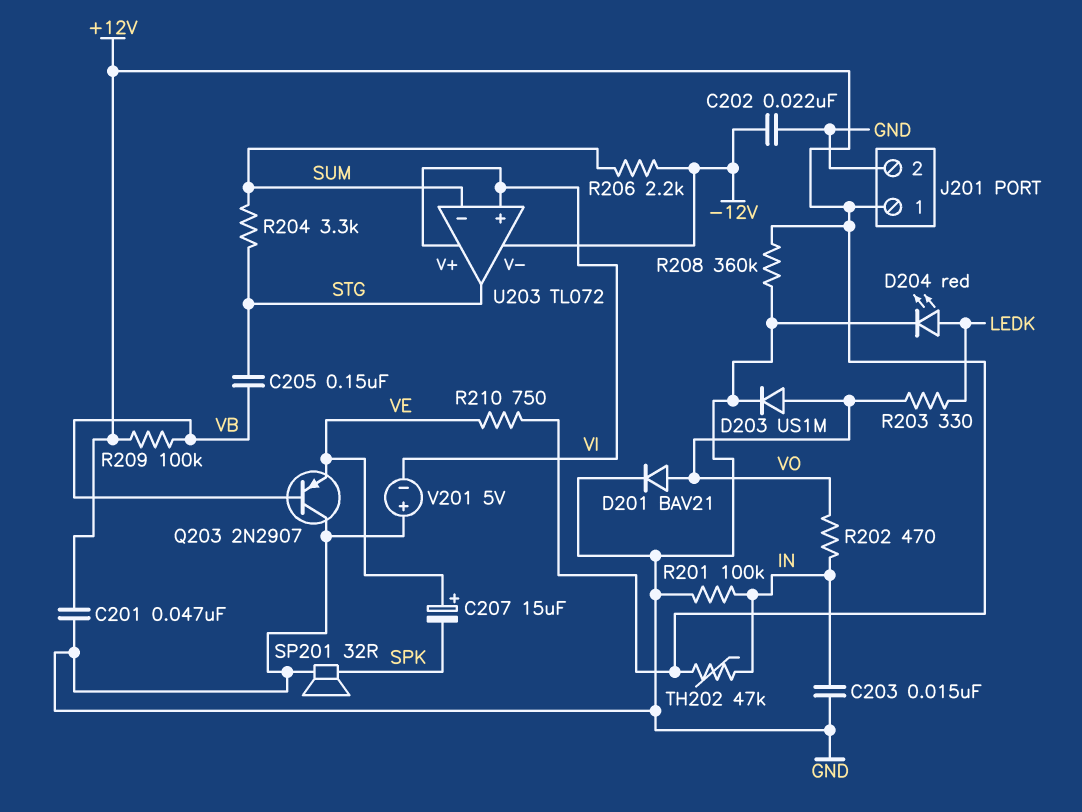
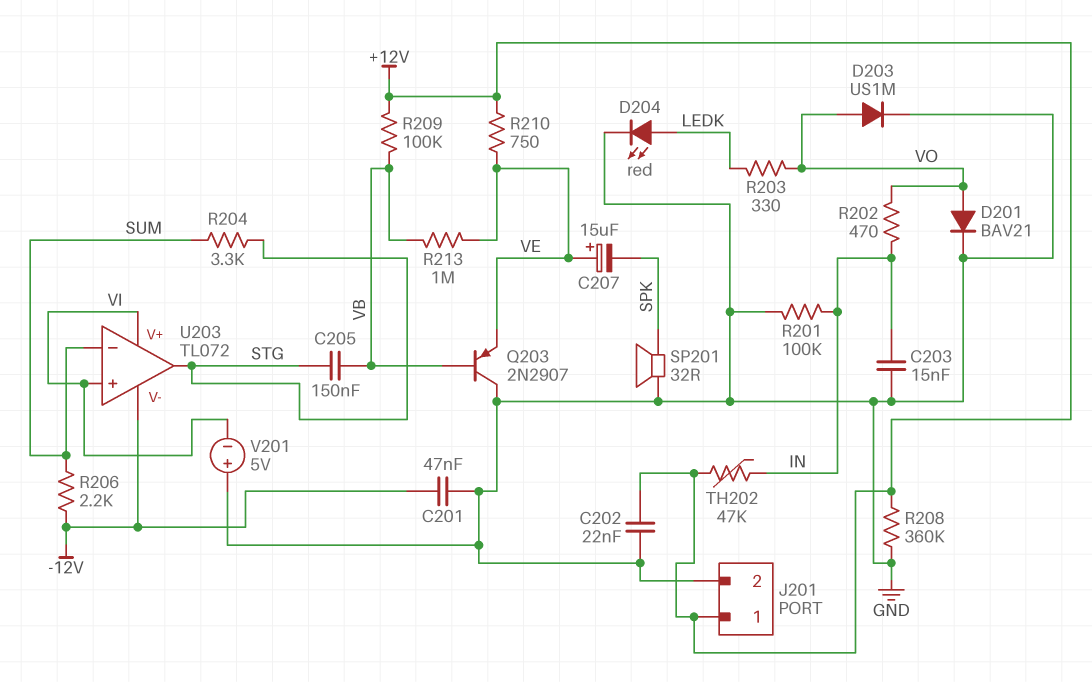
C201: 47nF (+12V, GND) -> 47nF (-12V, GND)
C202: 22nF (-12V, GND) -> 22nF (+12V, GND)
R213: none -> 1M (VB, VE)

